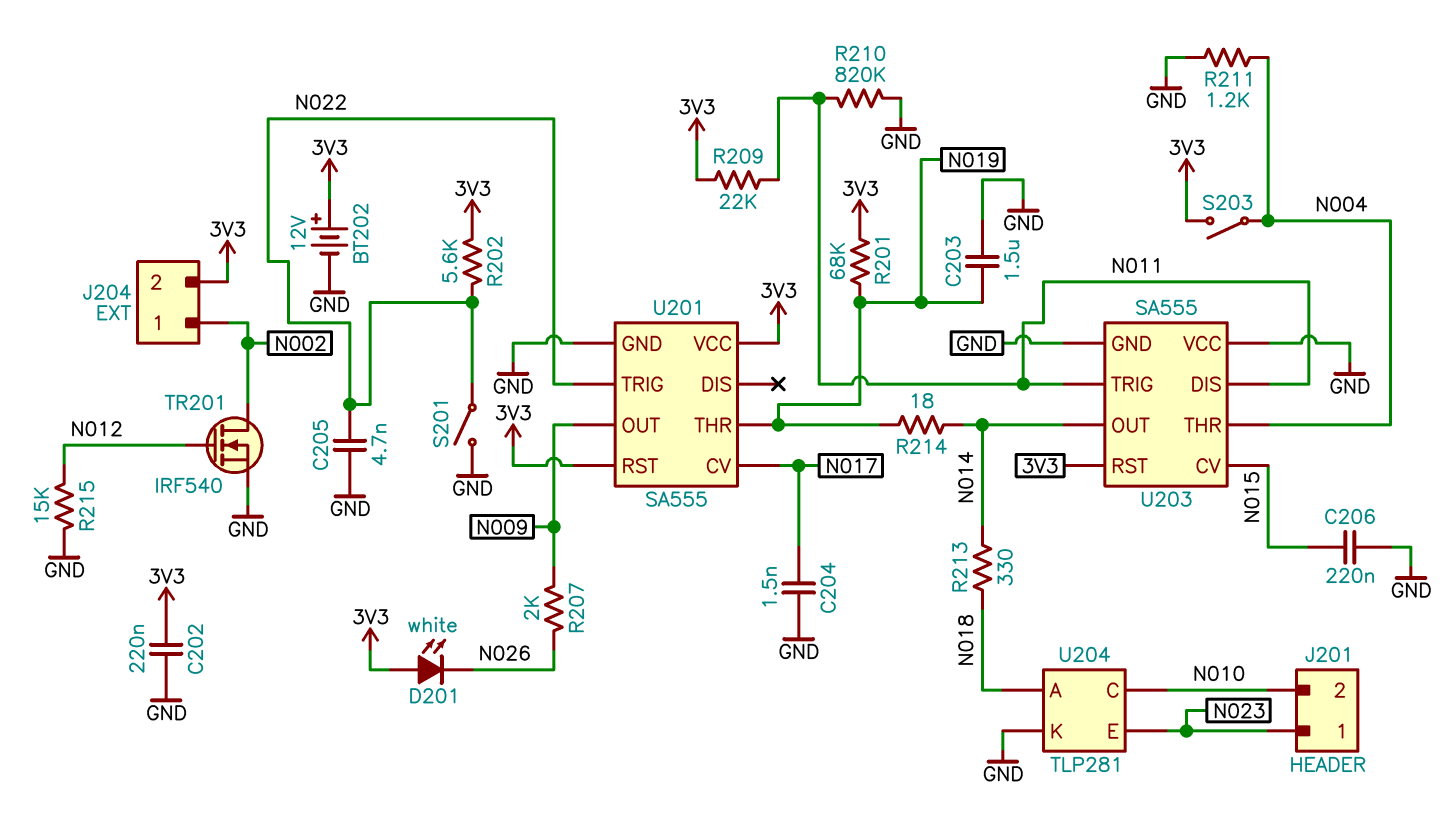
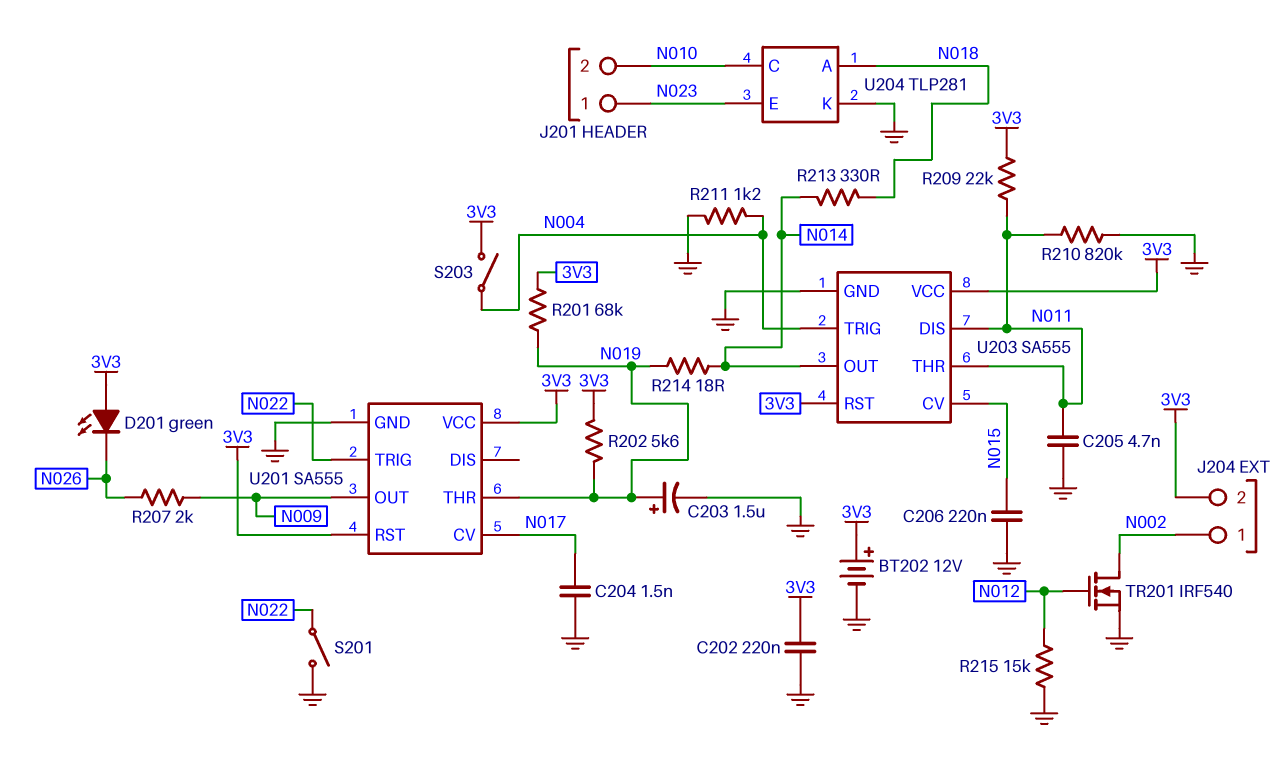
C203: 1.5uF (GND, N019) -> 1.5uF (plus N019, minus GND)
C205: 4.7nF (GND, N022) -> 4.7nF (GND, N011)
D201: LED white (A 3V3, K N026) -> LED green (A 3V3, K N026)
R202: 5.6k (3V3, N022) -> 5.6k (3V3, N019)
U203 pin THR: N004 -> N011
U203 pin TRIG: N011 -> N004
U203 pin VCC: GND -> 3V3

